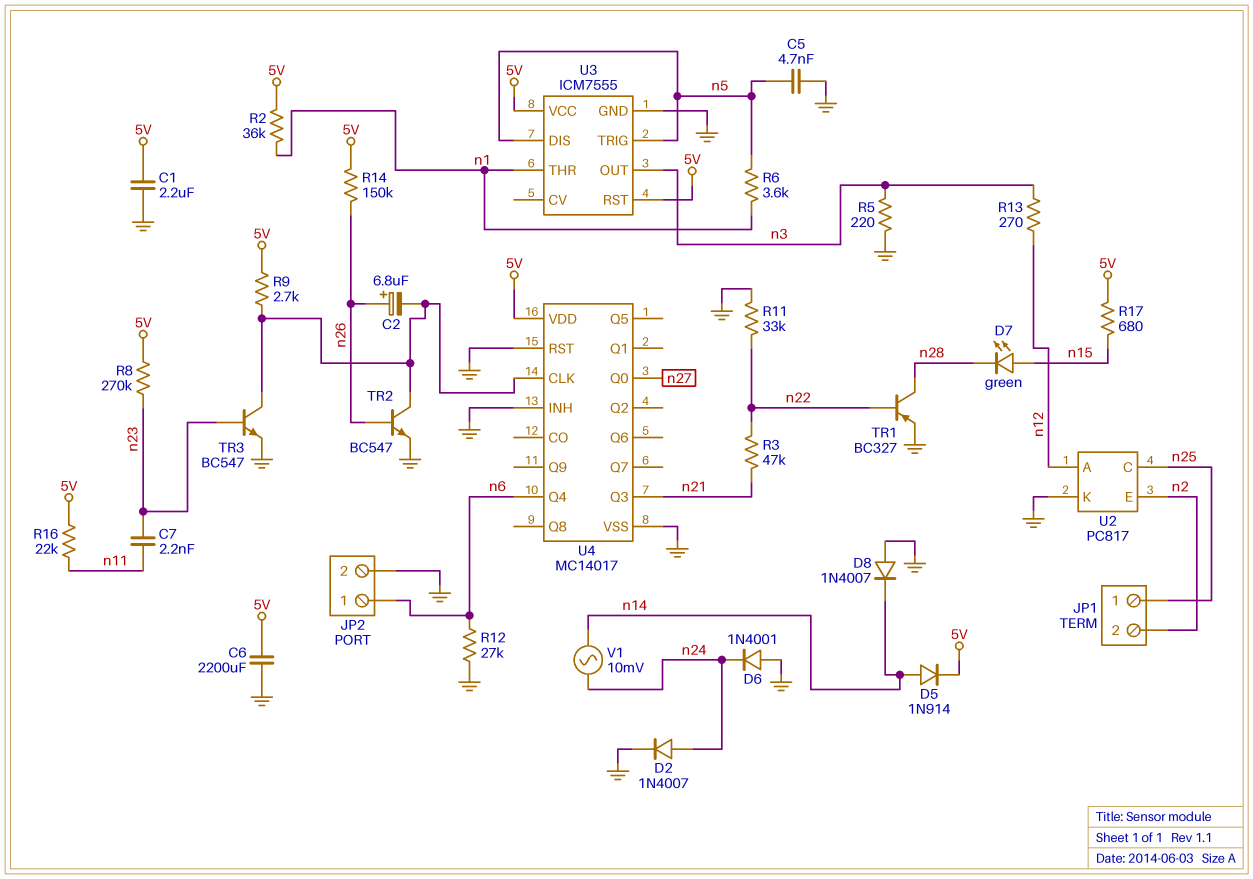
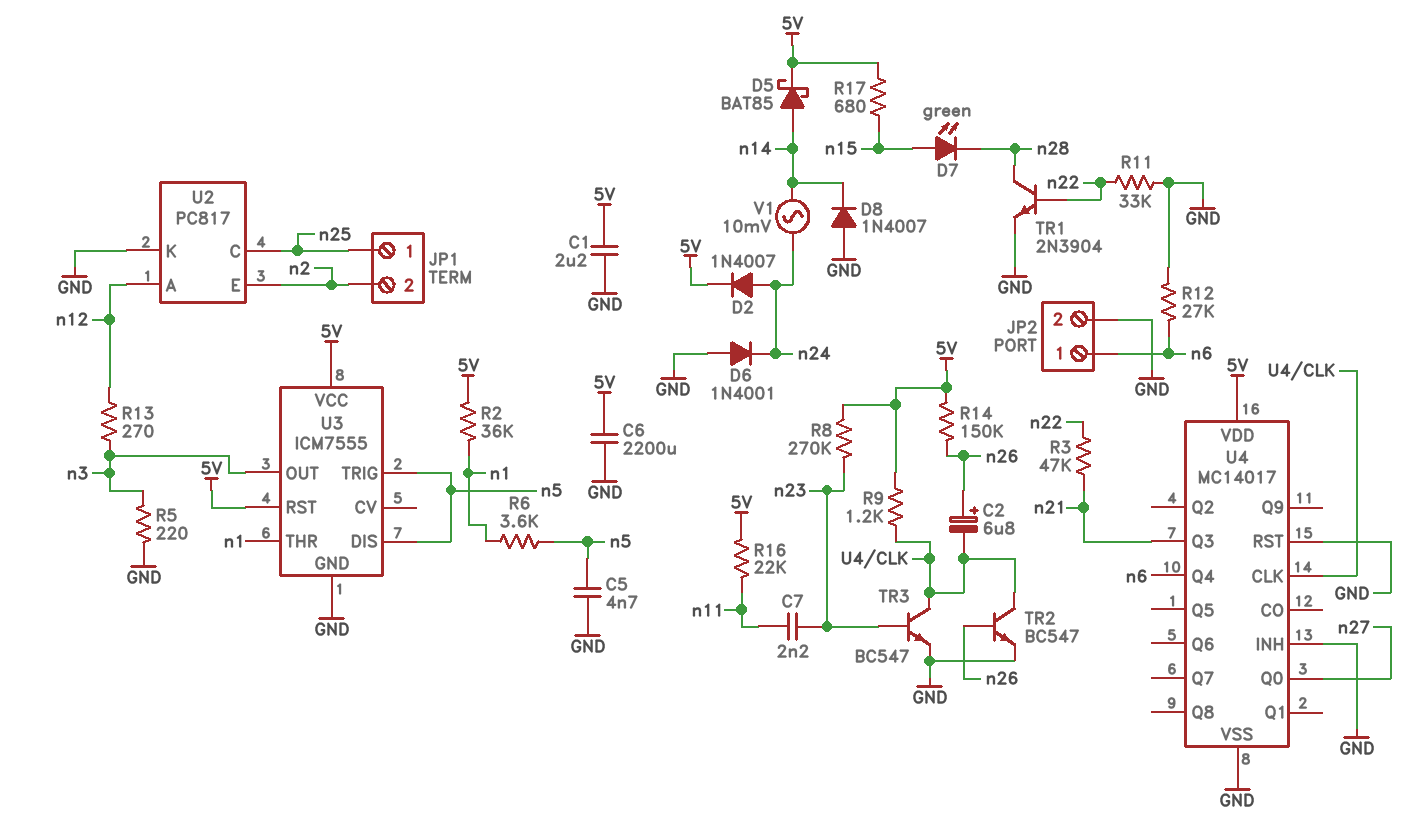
D2: diode 1N4007 (A n24, K GND) -> diode 1N4007 (A n24, K 5V)
D5: diode 1N914 (A n14, K 5V) -> schottky BAT85 (A n14, K 5V)
R9: 2.7k (5V, U4/CLK) -> 1.2k (5V, U4/CLK)
TR1: PNP BC327 (B n22, C n28, E GND) -> NPN 2N3904 (B n22, C n28, E GND)

